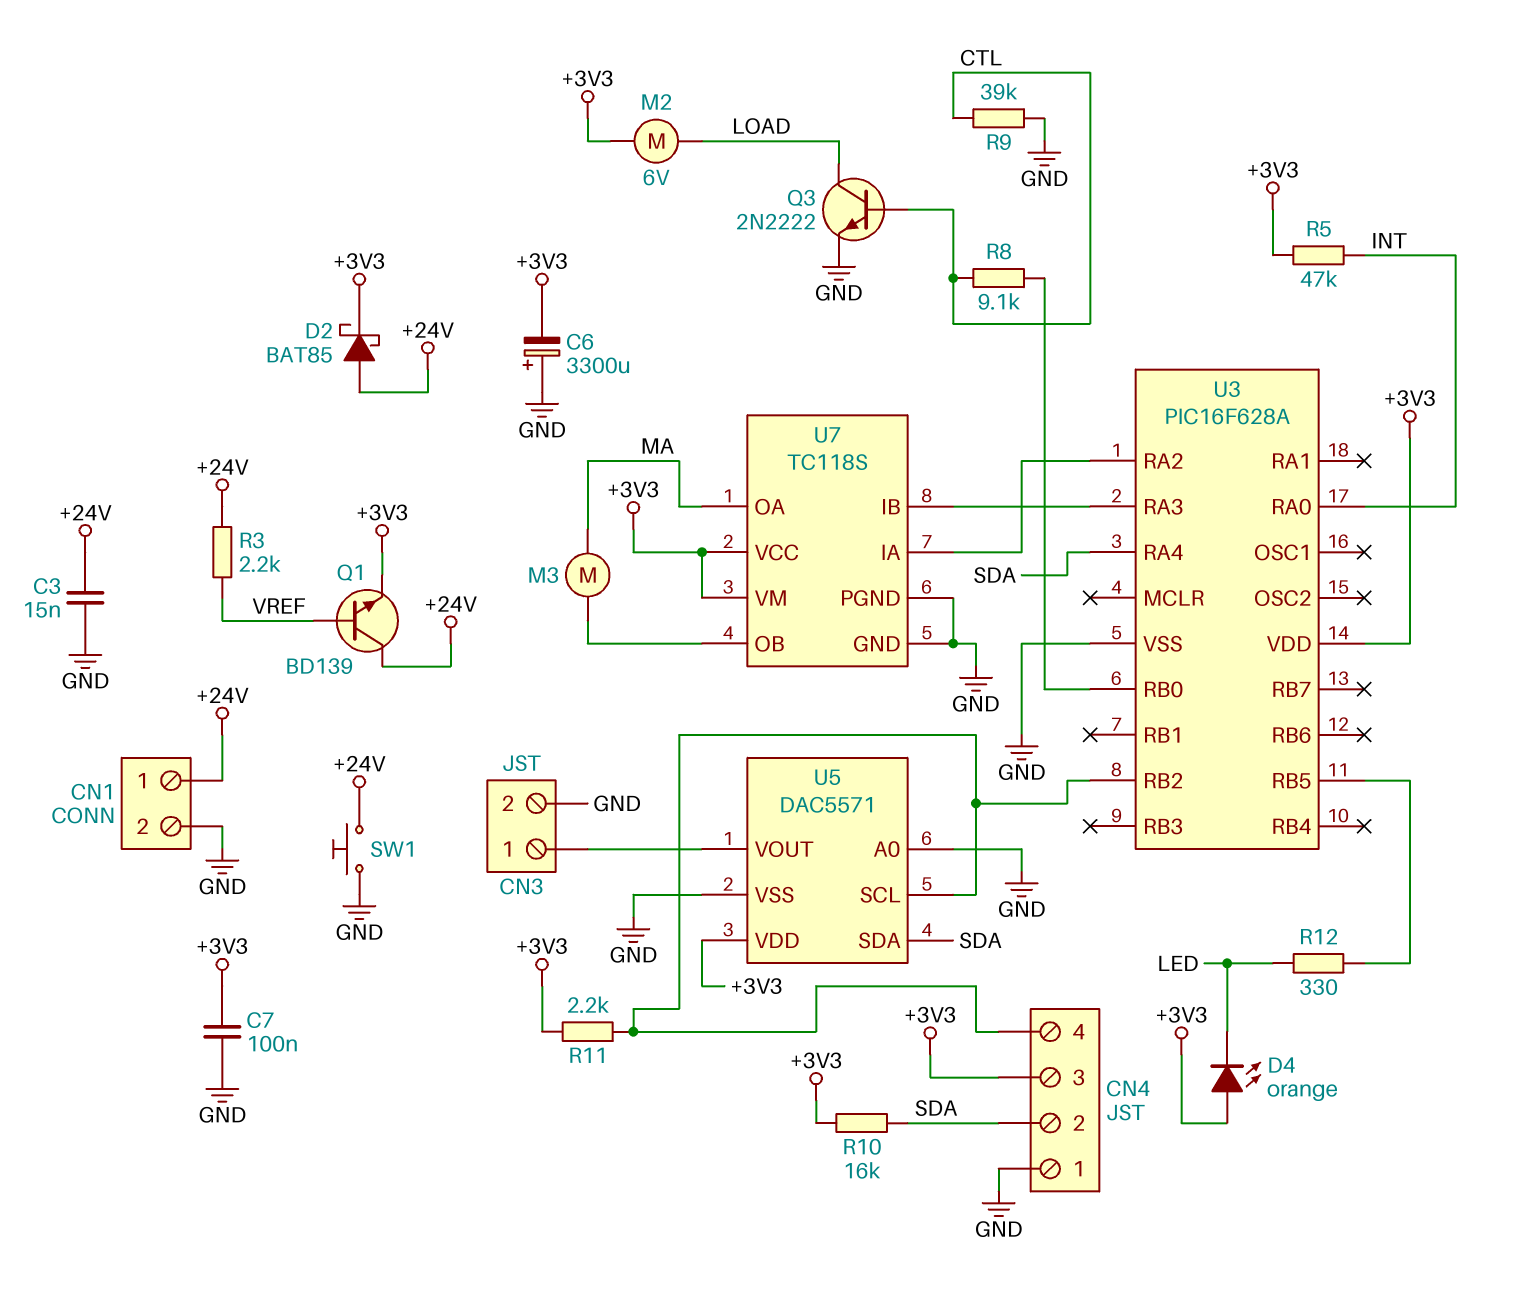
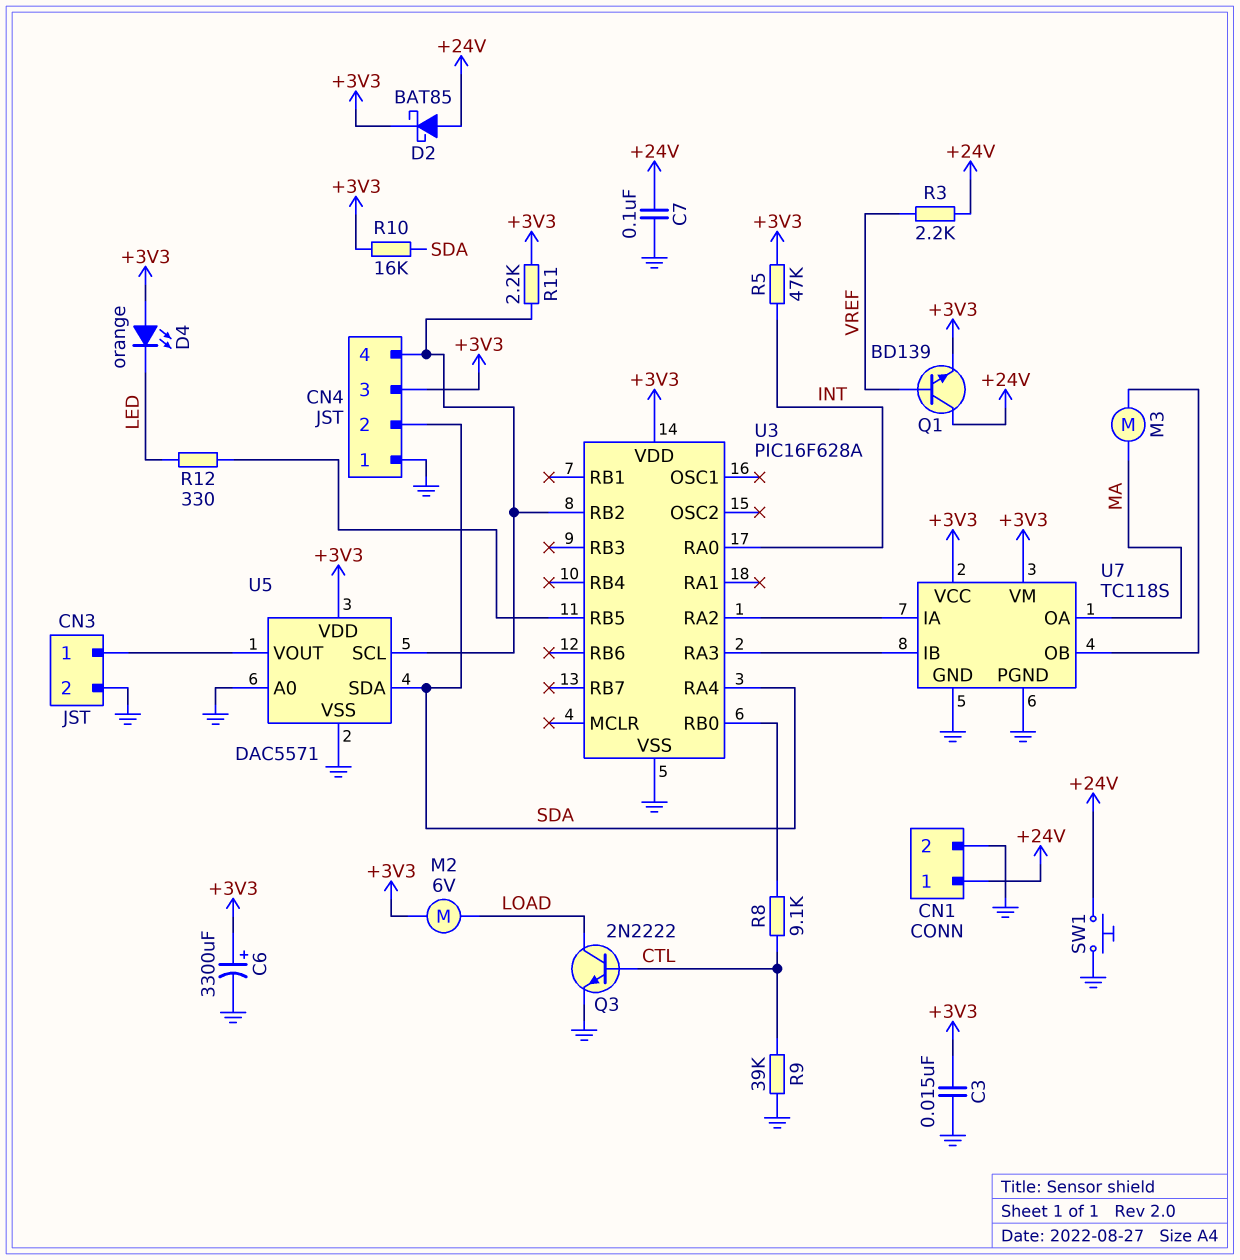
C3: 15nF (+24V, GND) -> 15nF (+3V3, GND)
C6: 3300uF (plus GND, minus +3V3) -> 3300uF (plus +3V3, minus GND)
C7: 100nF (+3V3, GND) -> 100nF (+24V, GND)

